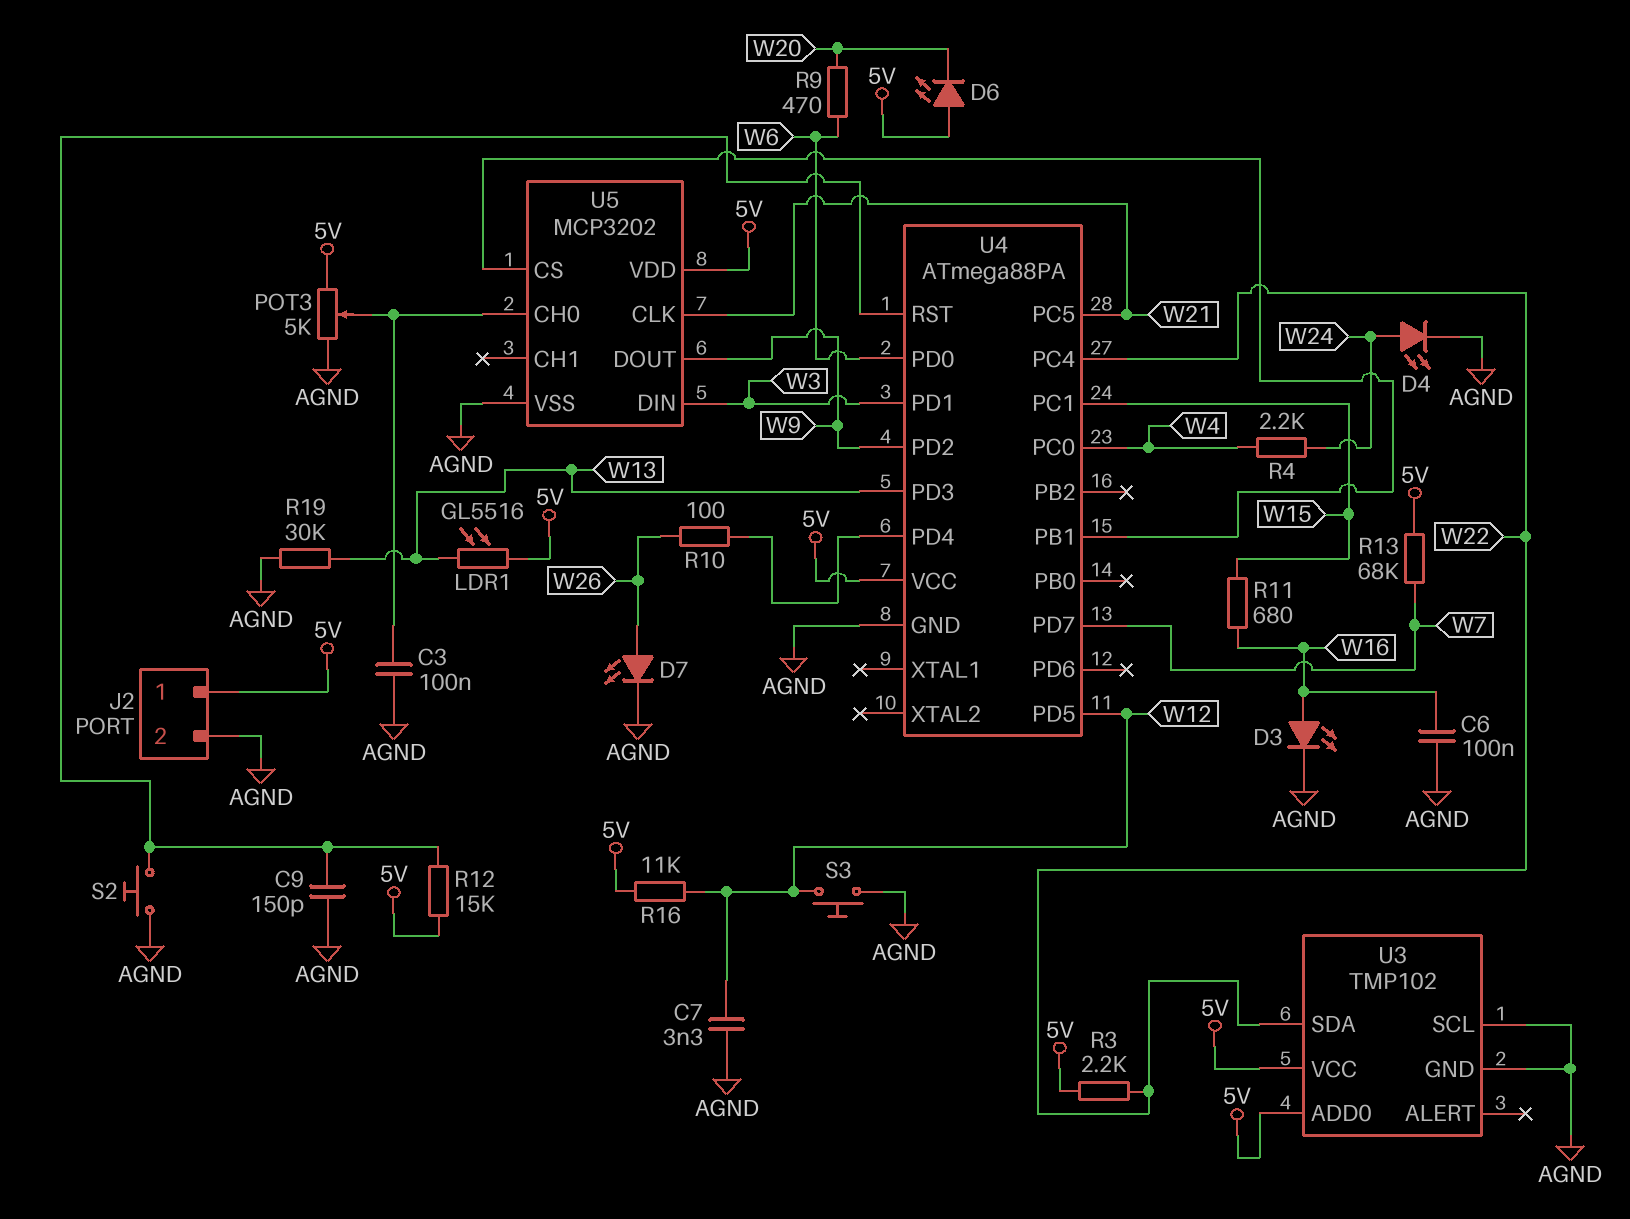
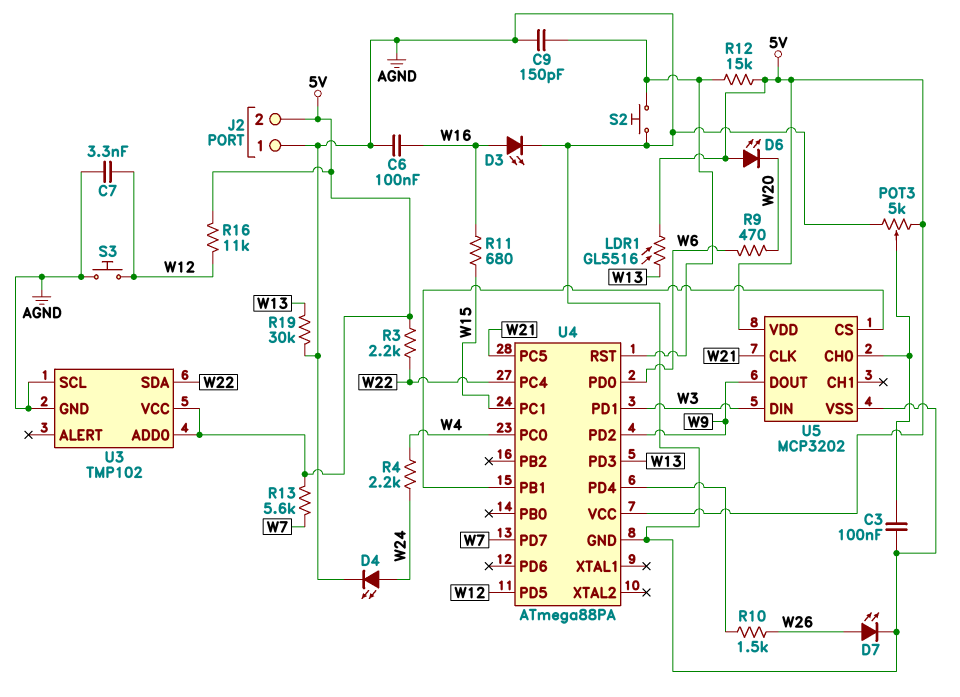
J2 pin 1: 5V -> AGND
J2 pin 2: AGND -> 5V
R10: 100 (U4/PD4, W26) -> 1.5k (U4/PD4, W26)
R13: 68k (5V, W7) -> 5.6k (5V, W7)

